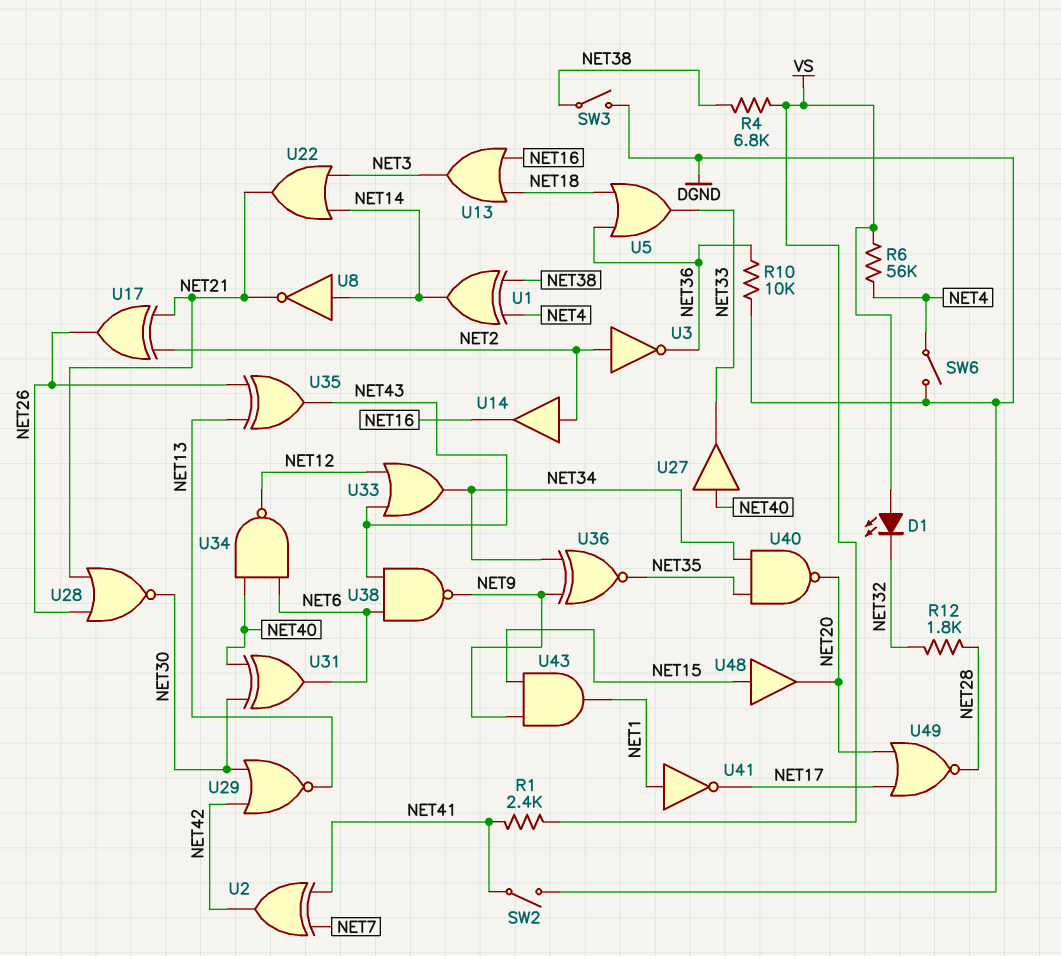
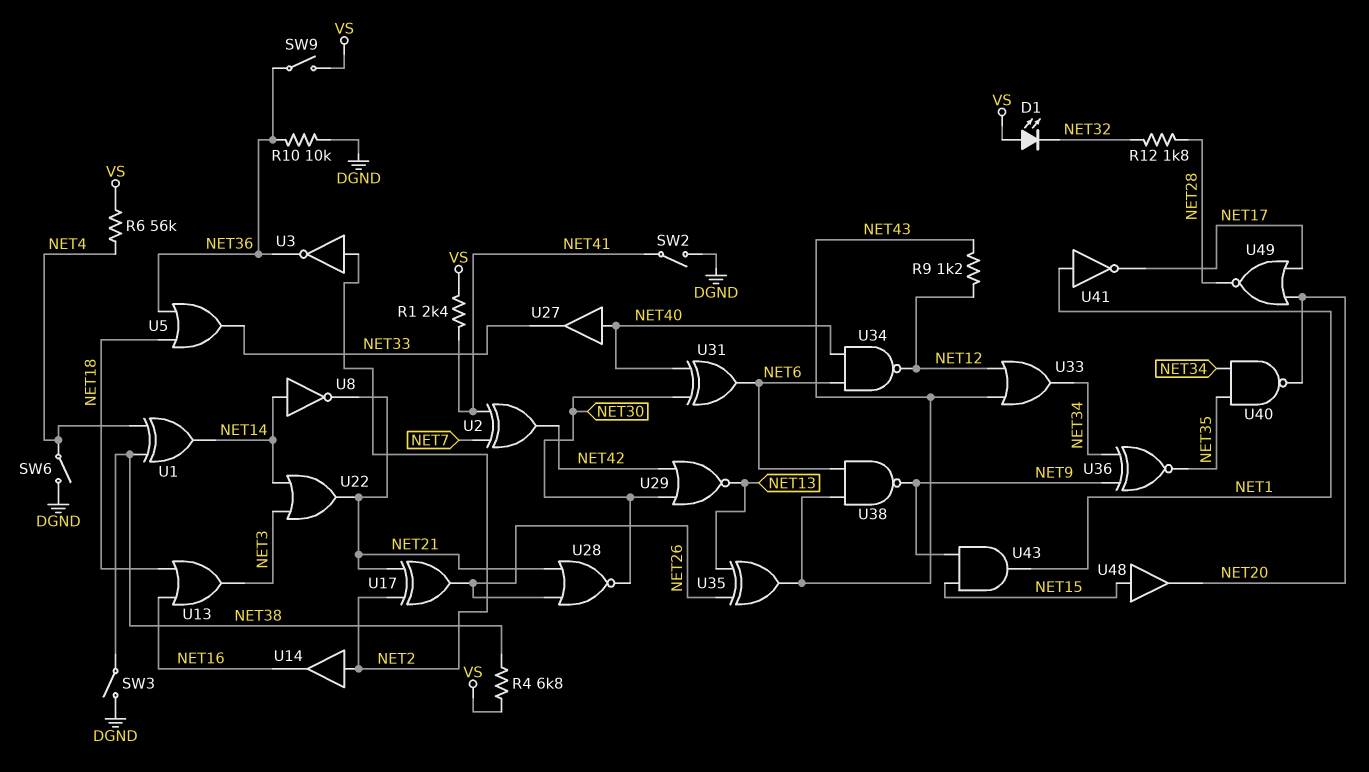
R9: none -> 1.2k (NET12, NET43)
SW9: none -> switch (NET36, VS)

